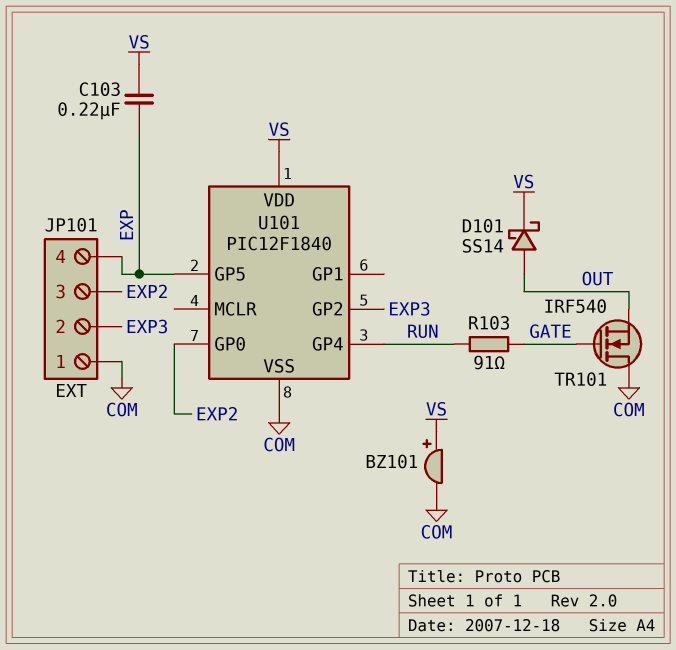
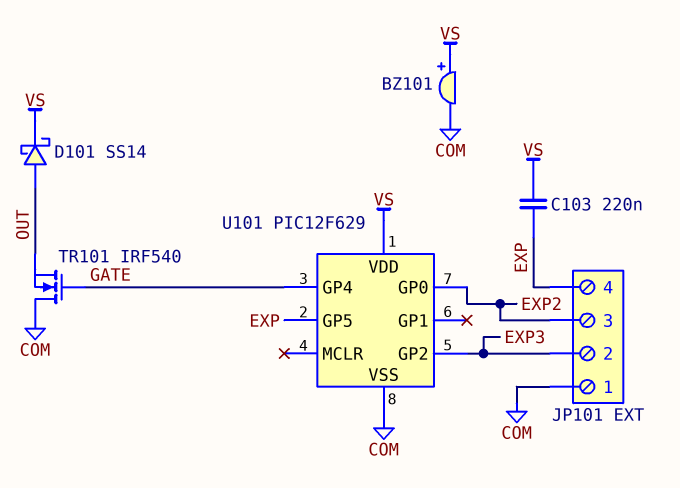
R103: 91 (GATE, RUN) -> none
U101: PIC12F1840 -> PIC12F629
U101 pin GP4: RUN -> GATE

